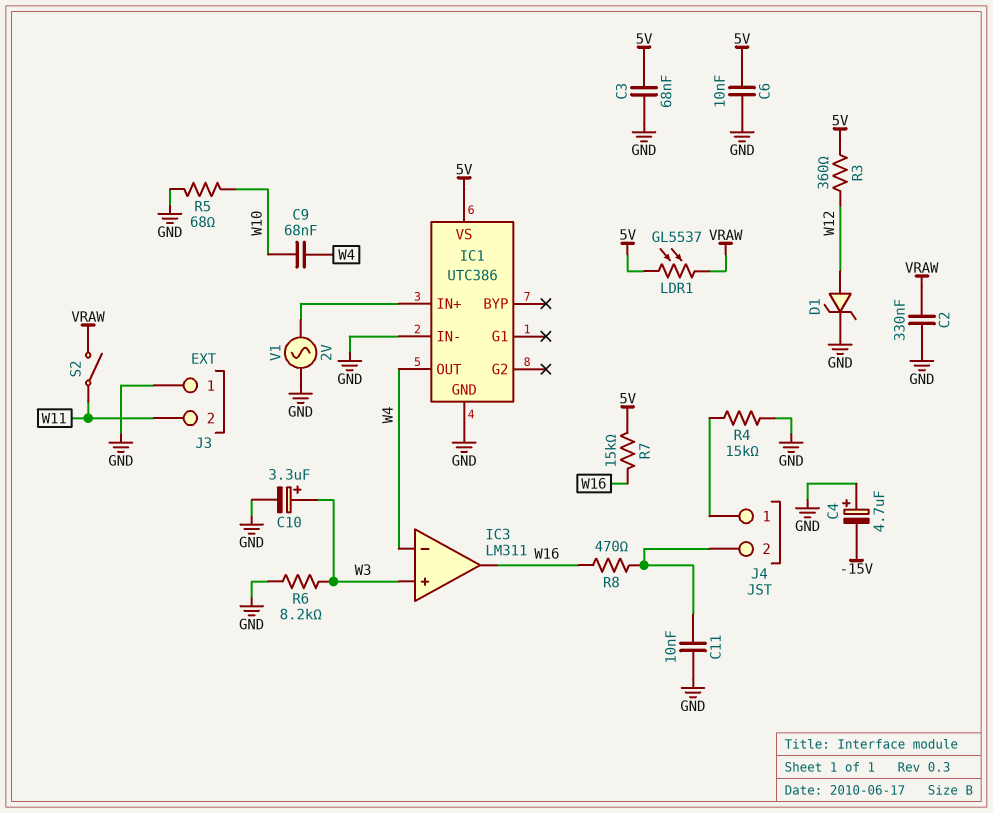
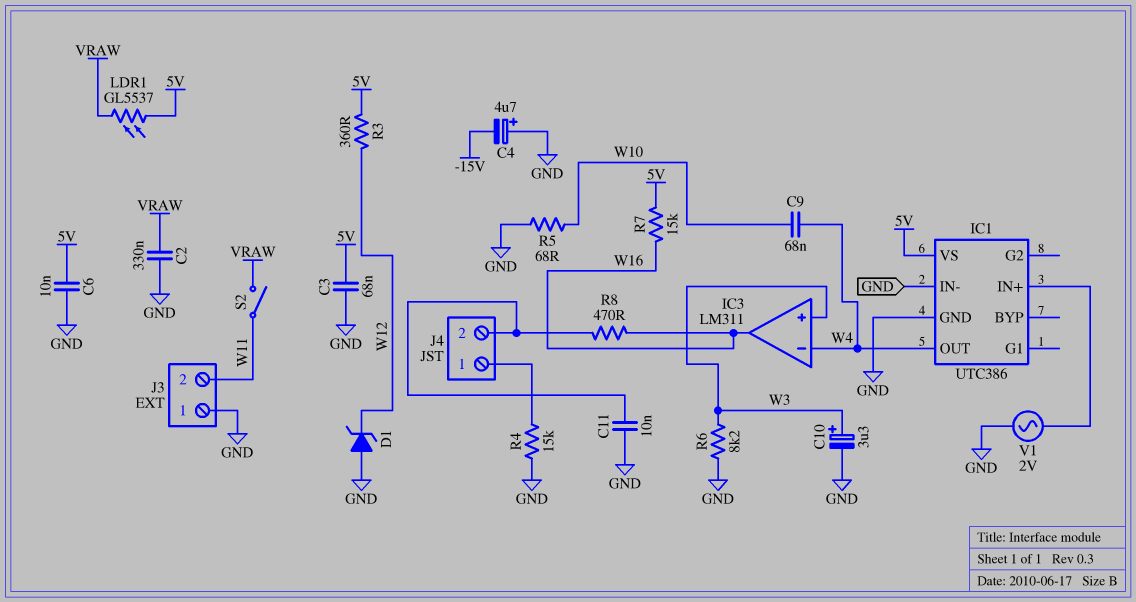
D1: zener (A W12, K GND) -> zener (A GND, K W12)

